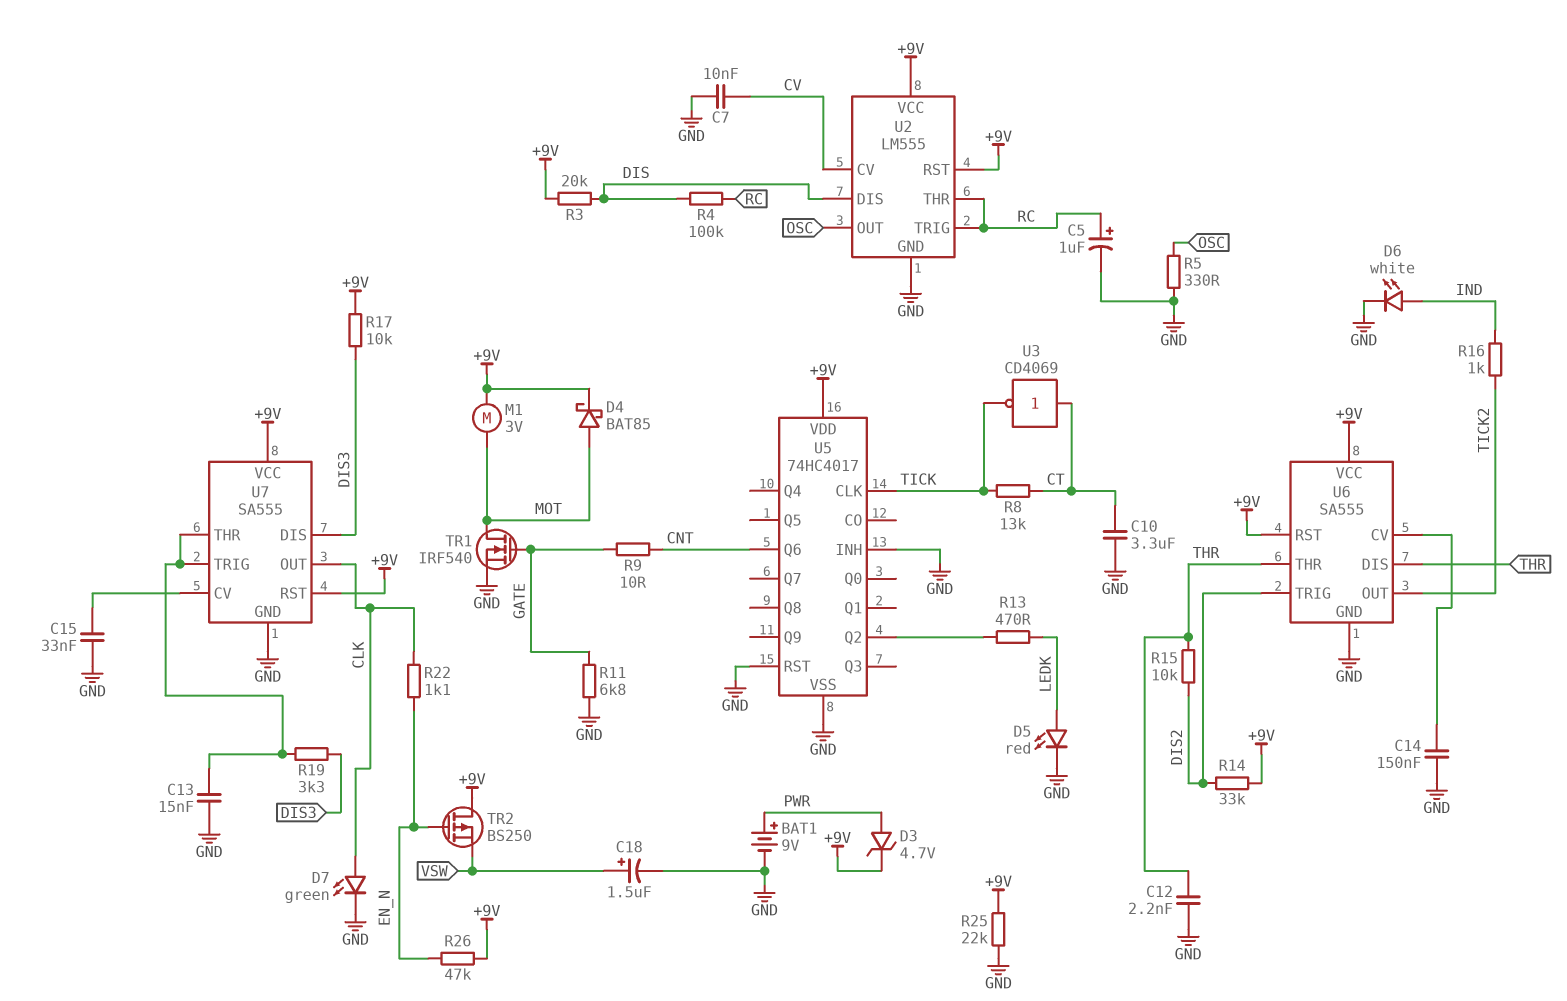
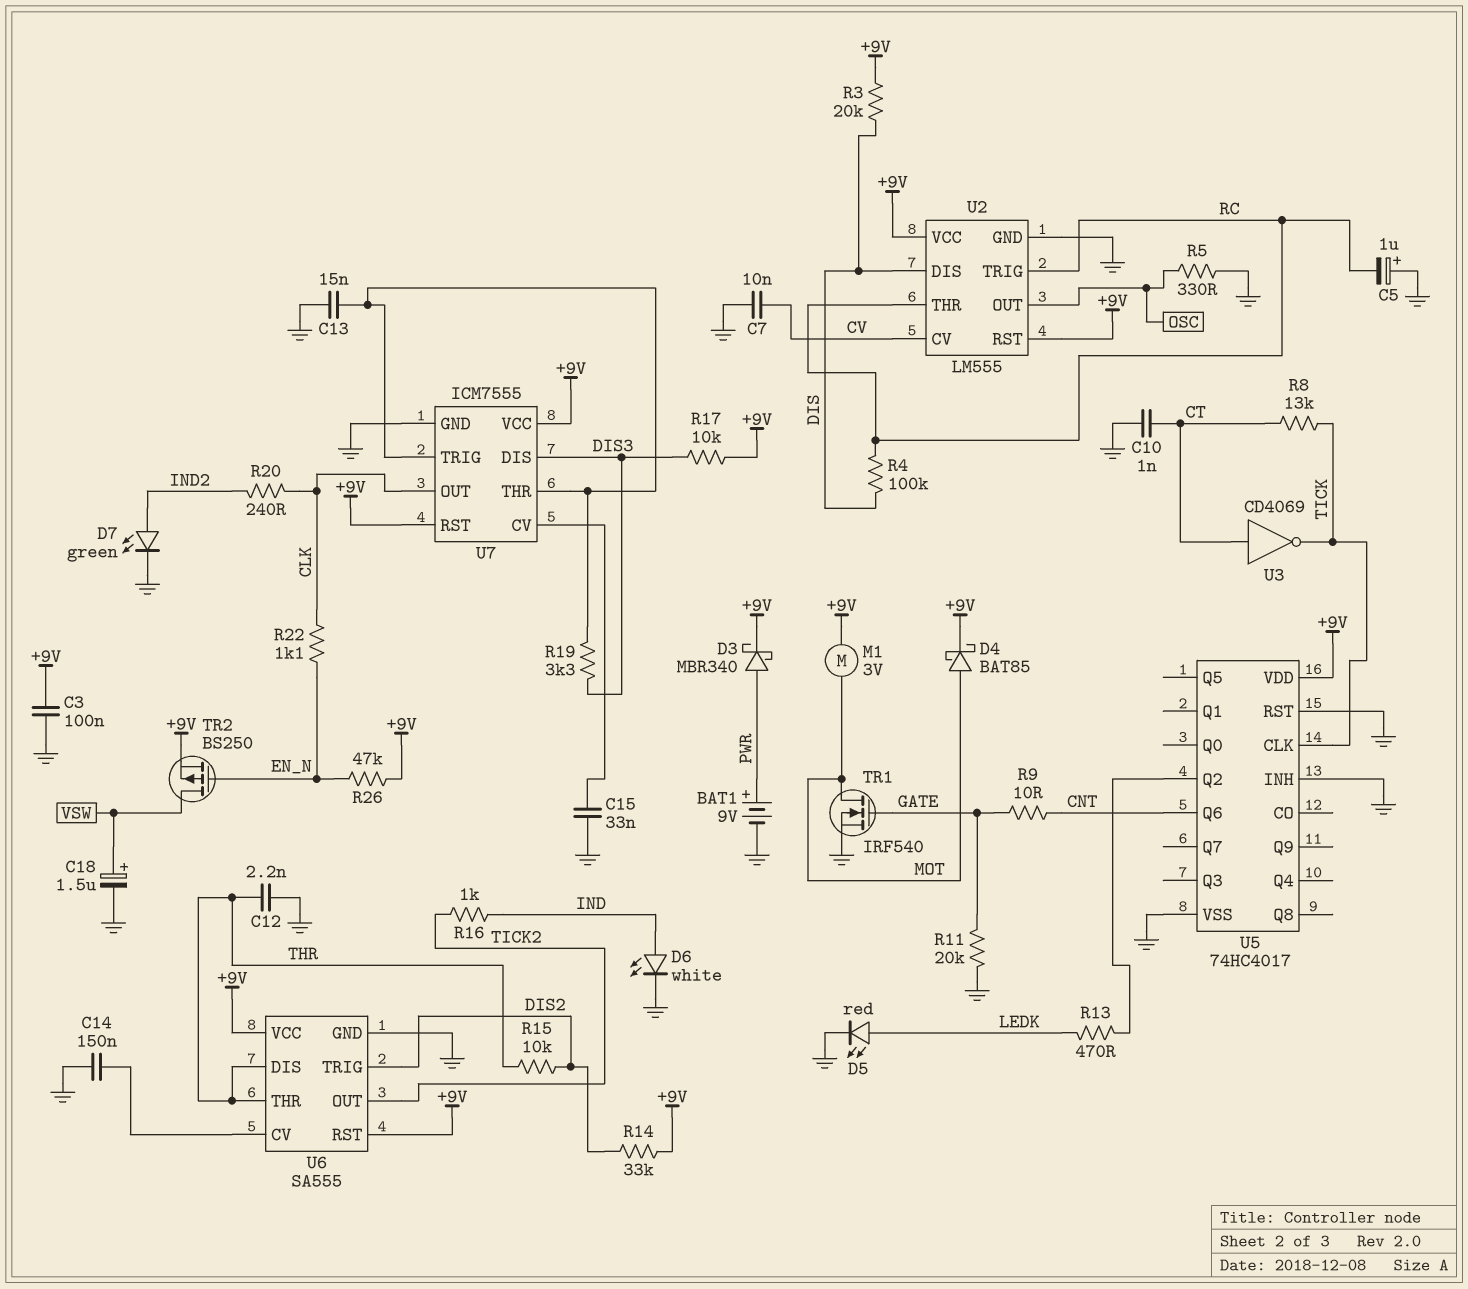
C3: none -> 100nF (+9V, GND)
C5: 1uF (plus RC, minus GND) -> 1uF (plus GND, minus RC)
C10: 3.3uF (CT, GND) -> 1nF (CT, GND)
D3: zener 4.7V (A PWR, K +9V) -> schottky MBR340 (A PWR, K +9V)
D7: LED green (A CLK, K GND) -> LED green (A IND2, K GND)
R11: 6.8k (GATE, GND) -> 20k (GATE, GND)
R20: none -> 240 (CLK, IND2)
R25: 22k (+9V, GND) -> none
TR2: PMOS BS250 (G EN_N, D +9V, S VSW) -> PMOS BS250 (G EN_N, D VSW, S +9V)
U7: SA555 -> ICM7555

